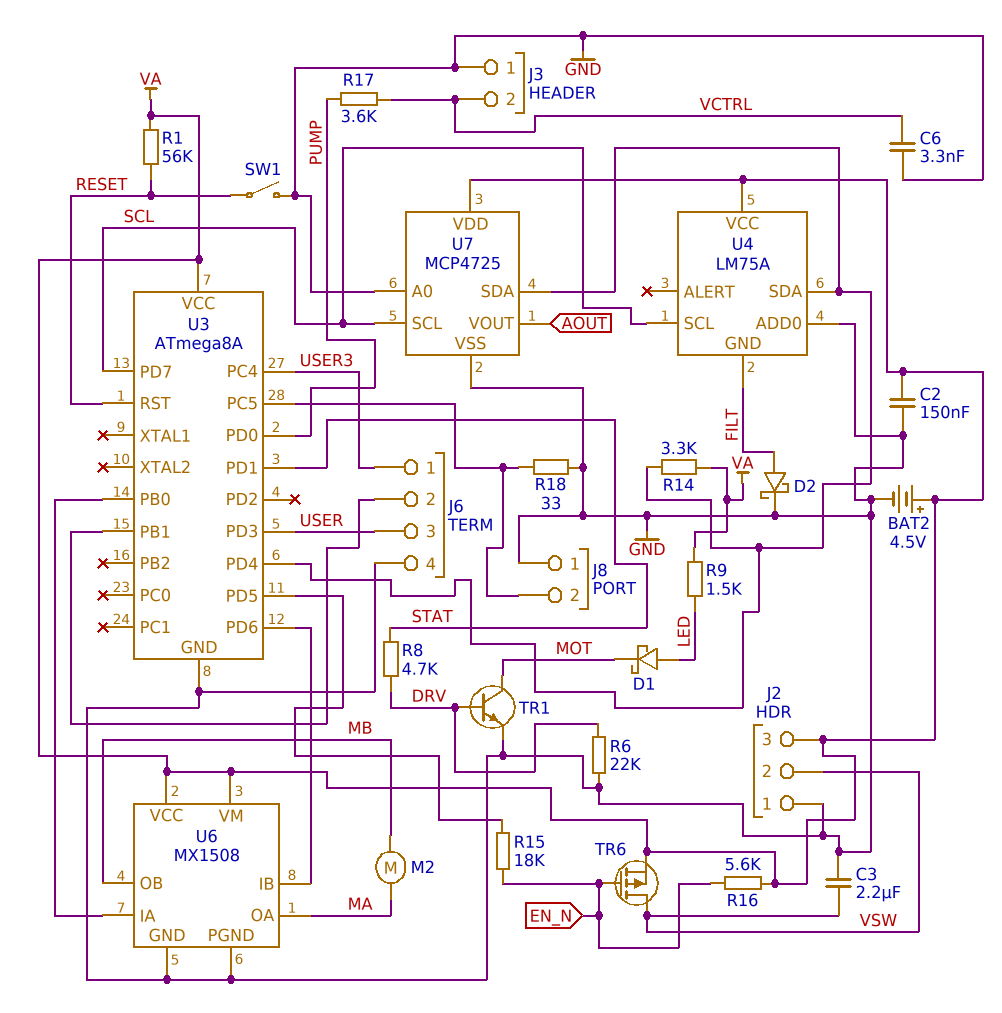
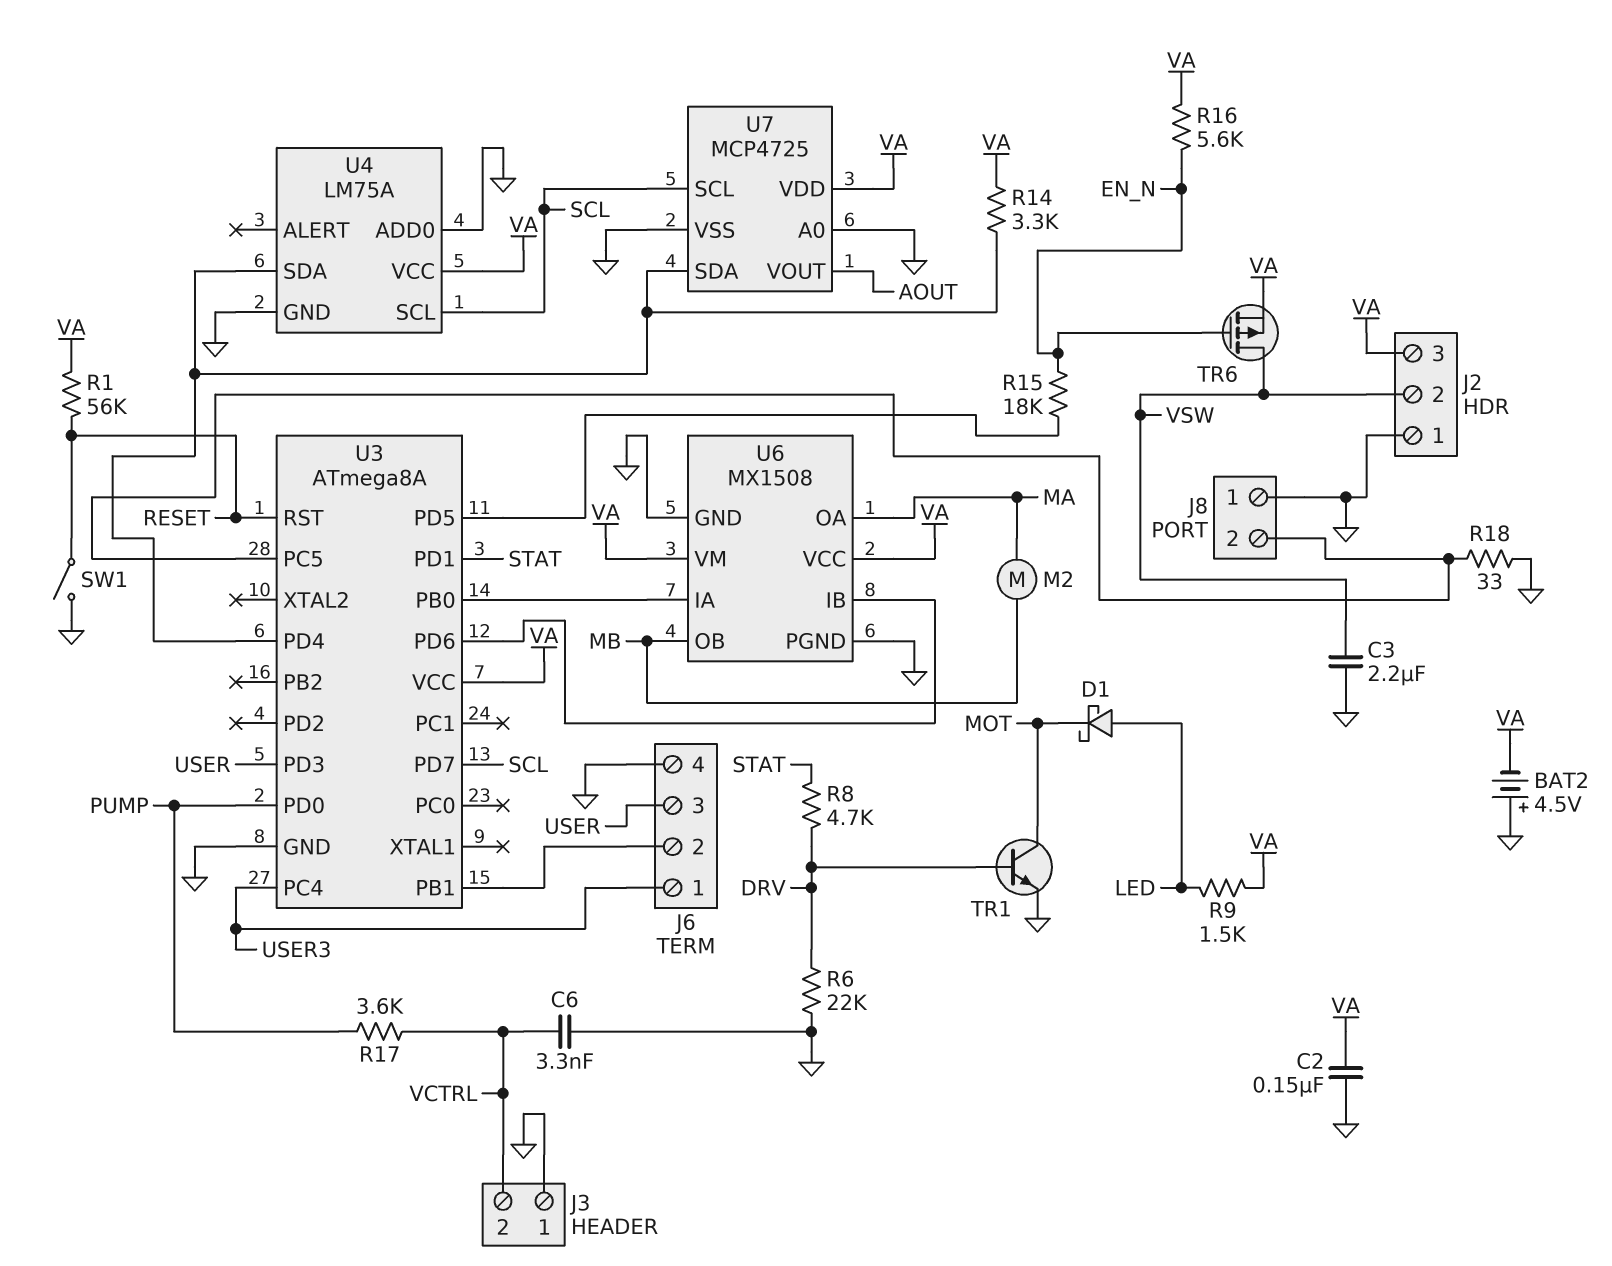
BAT2: 4.5V (plus VA, minus GND) -> 4.5V (plus GND, minus VA)
D2: schottky (A FILT, K GND) -> none
U4 pin GND: FILT -> GND

